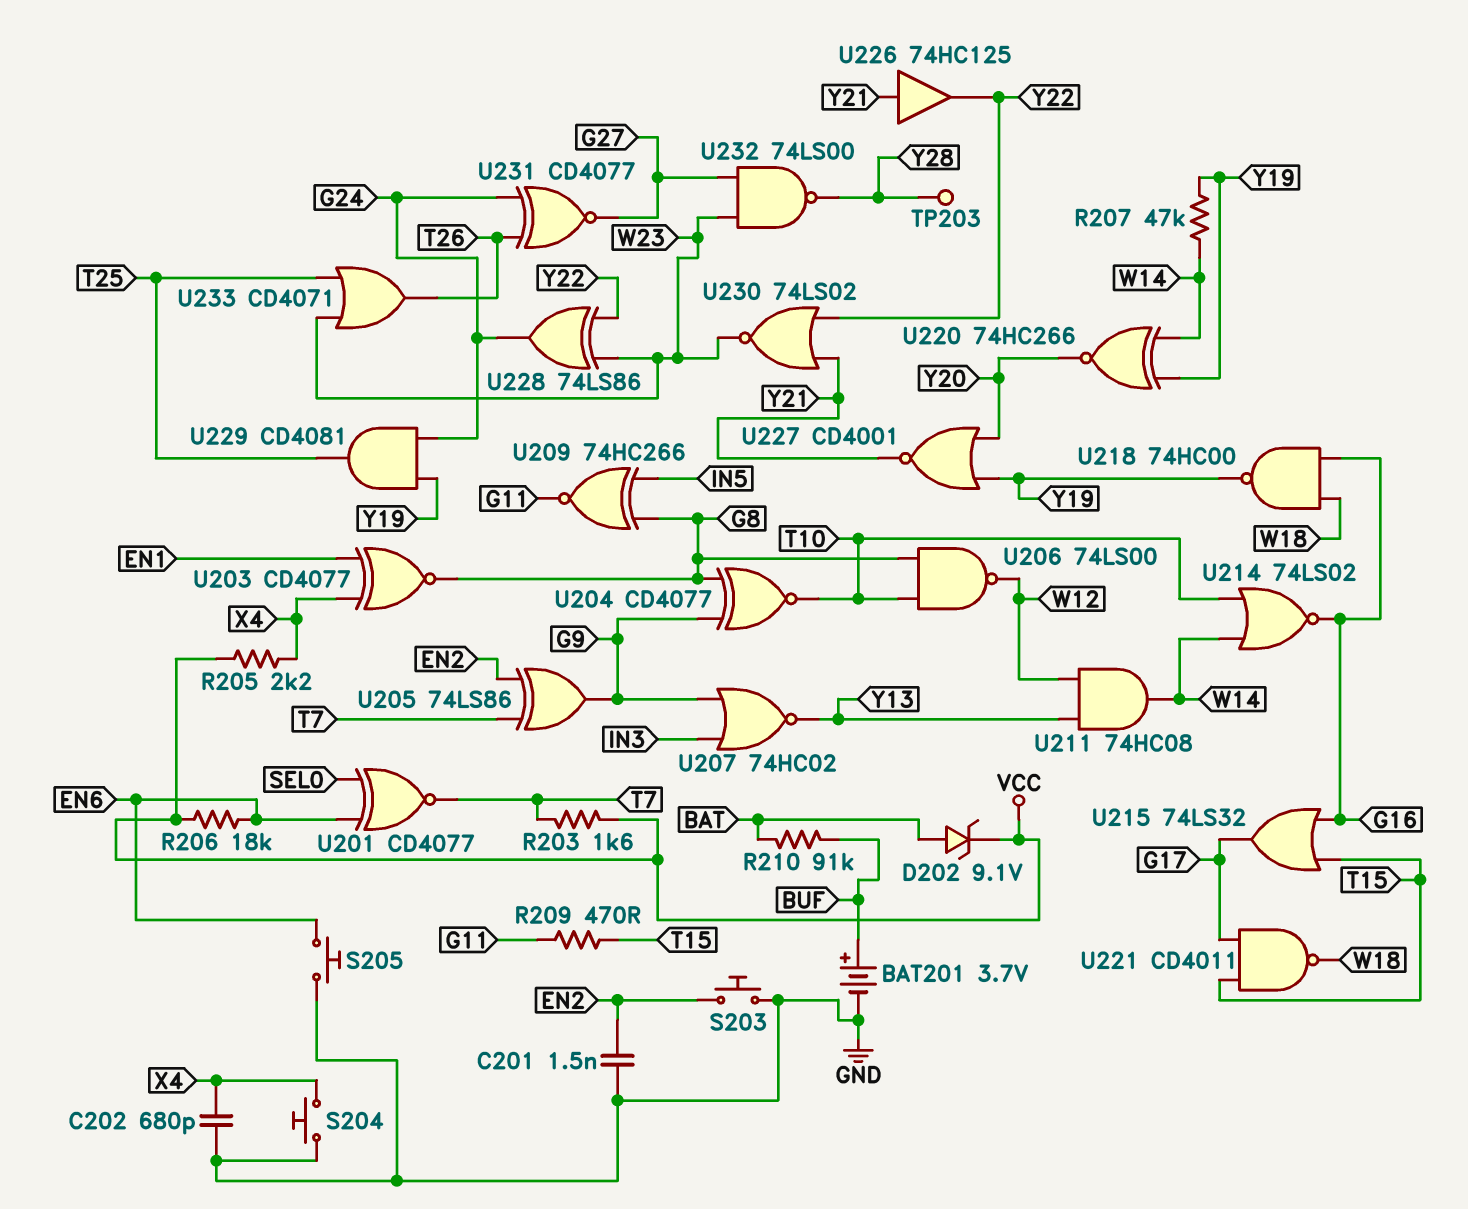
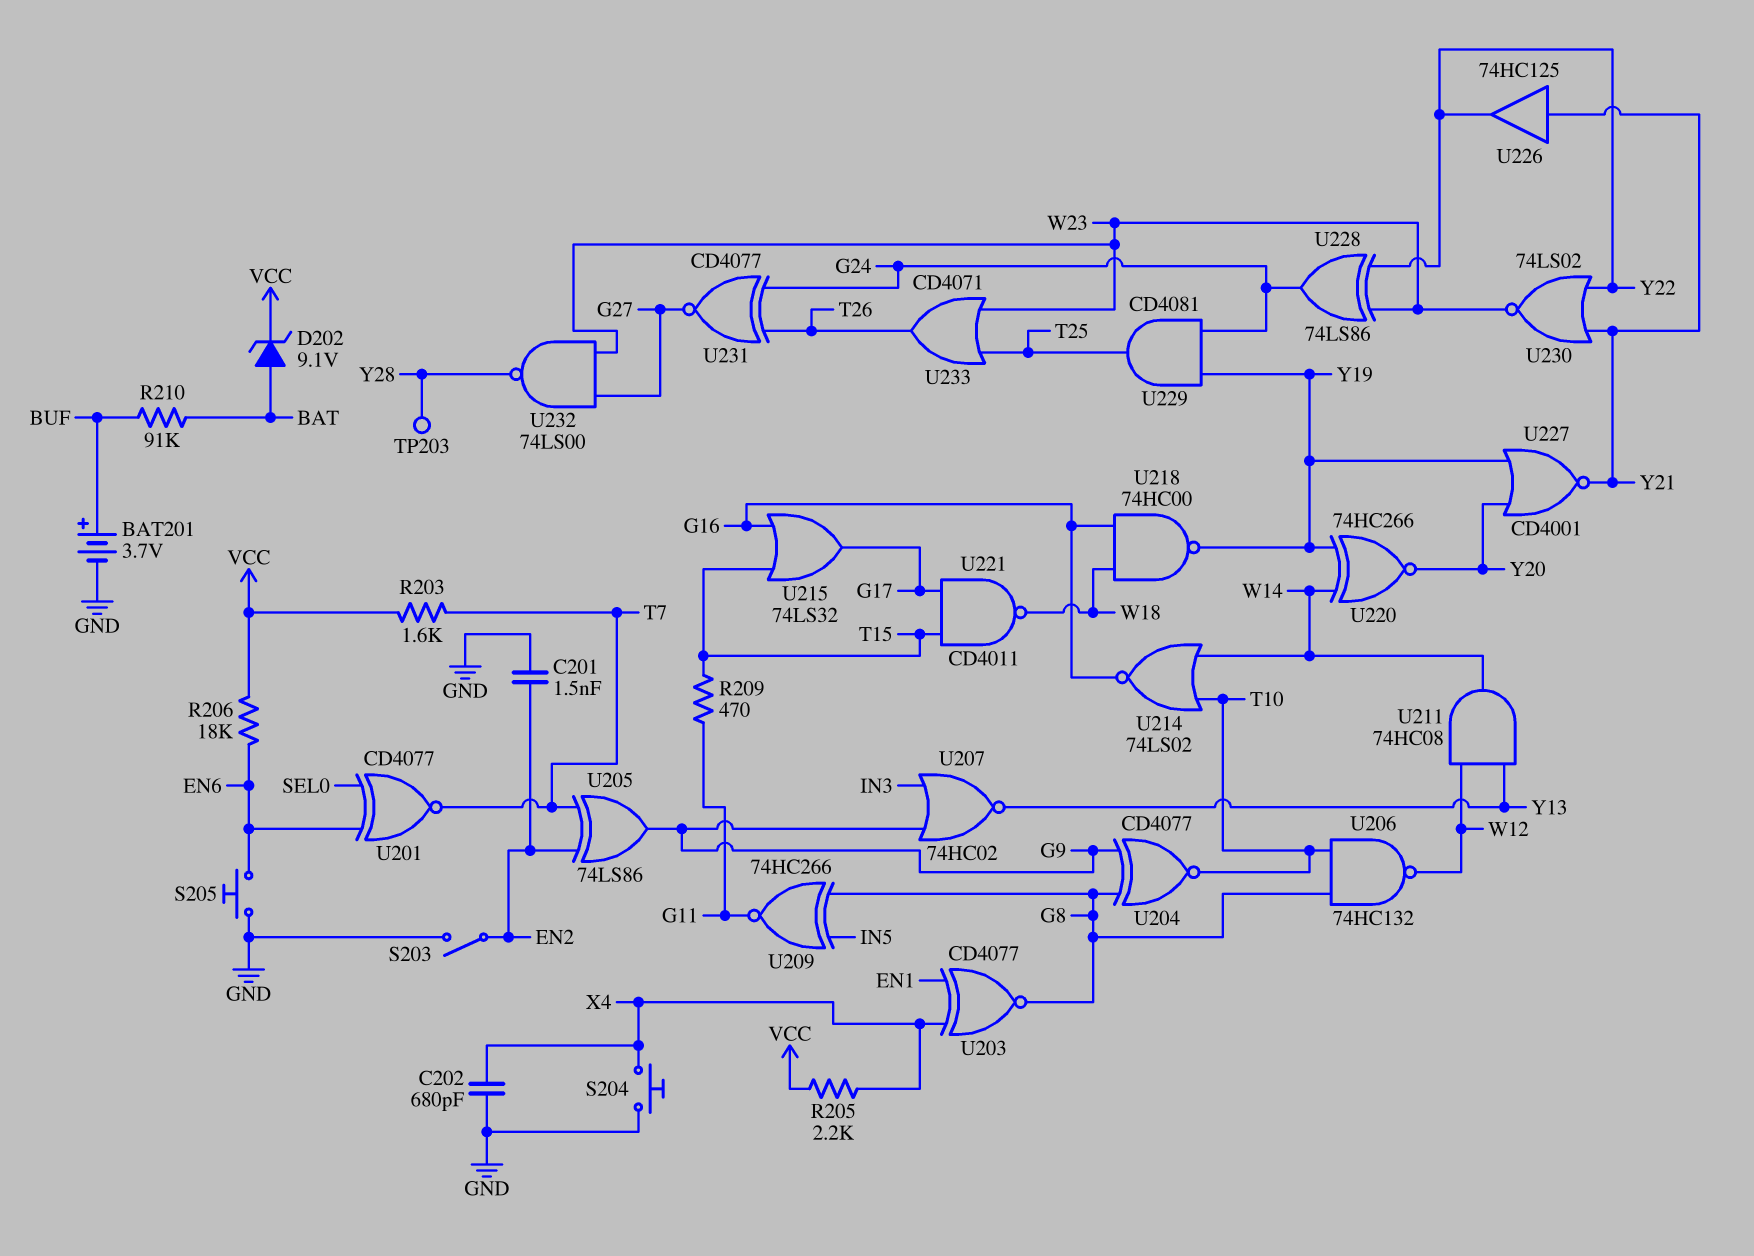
R207: 47k (W14, Y19) -> none
S203: button (EN2, GND) -> switch (EN2, GND)
U206: NAND 74LS00 (in G8, in T10, out W12) -> NAND 74HC132 (in G8, in T10, out W12)

